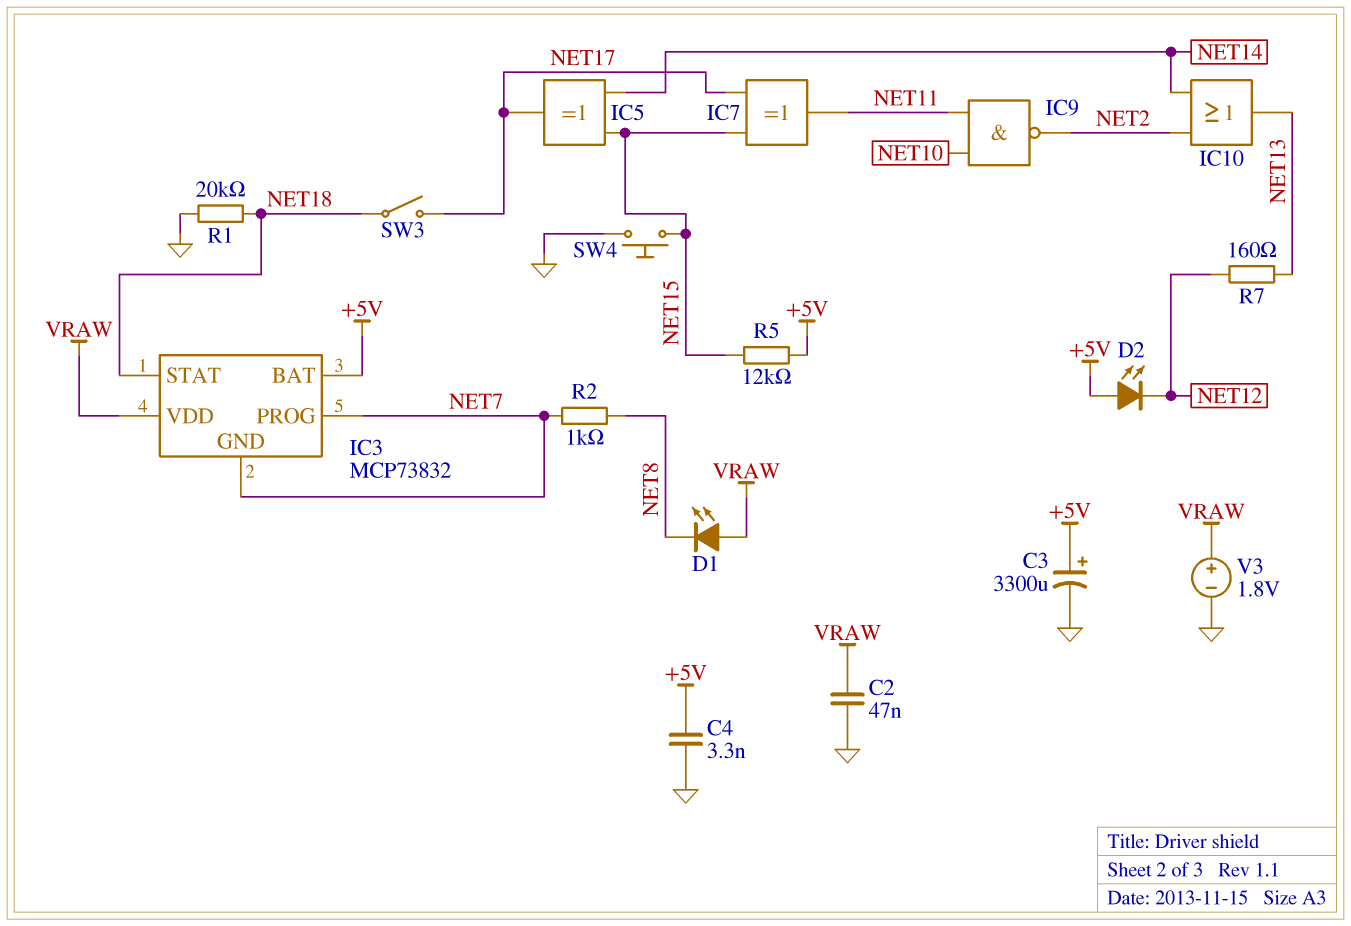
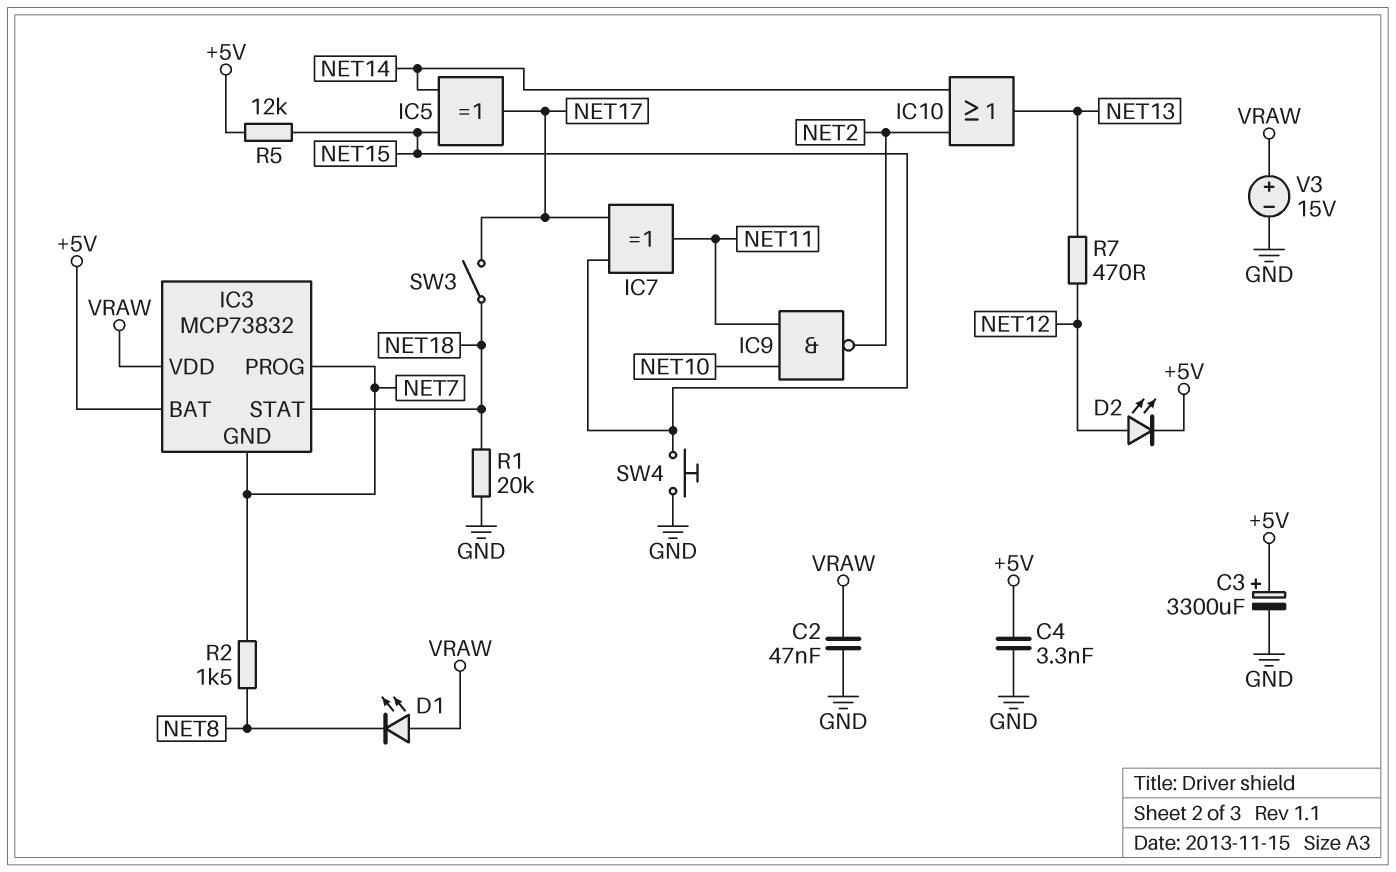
D2: LED (A +5V, K NET12) -> LED (A NET12, K +5V)
R2: 1k (NET7, NET8) -> 1.5k (NET7, NET8)
R7: 160 (NET12, NET13) -> 470 (NET12, NET13)
V3: 1.8V (plus VRAW, minus GND) -> 15V (plus VRAW, minus GND)

